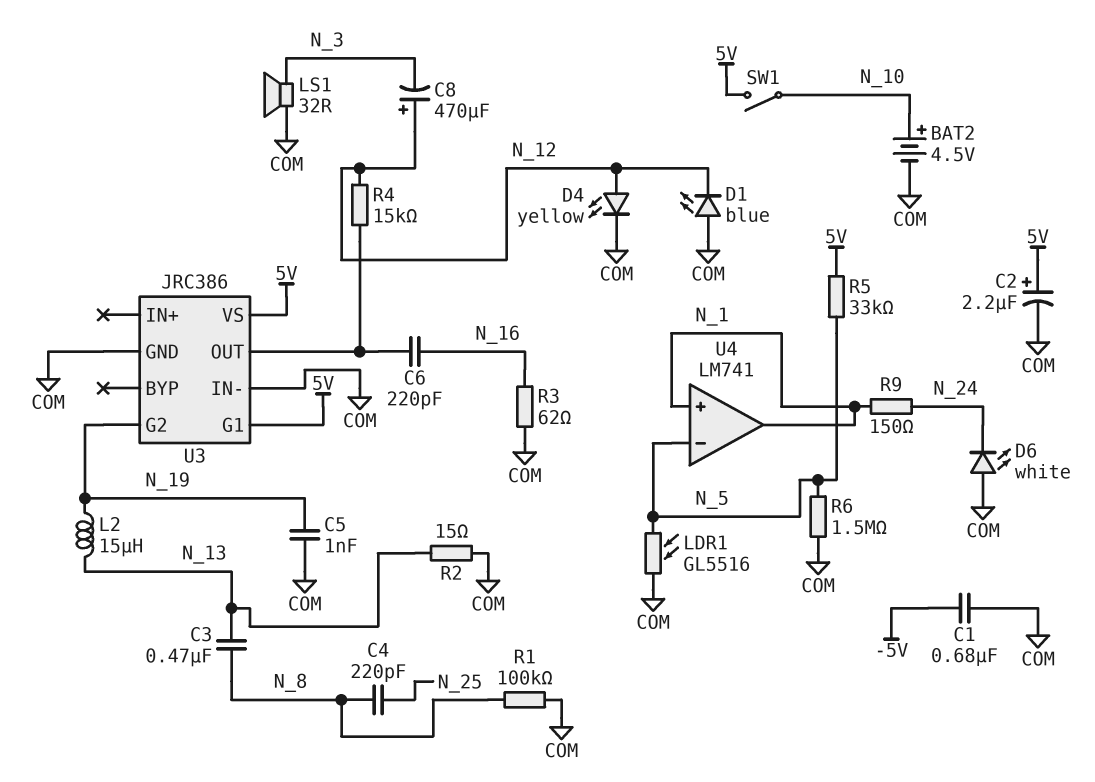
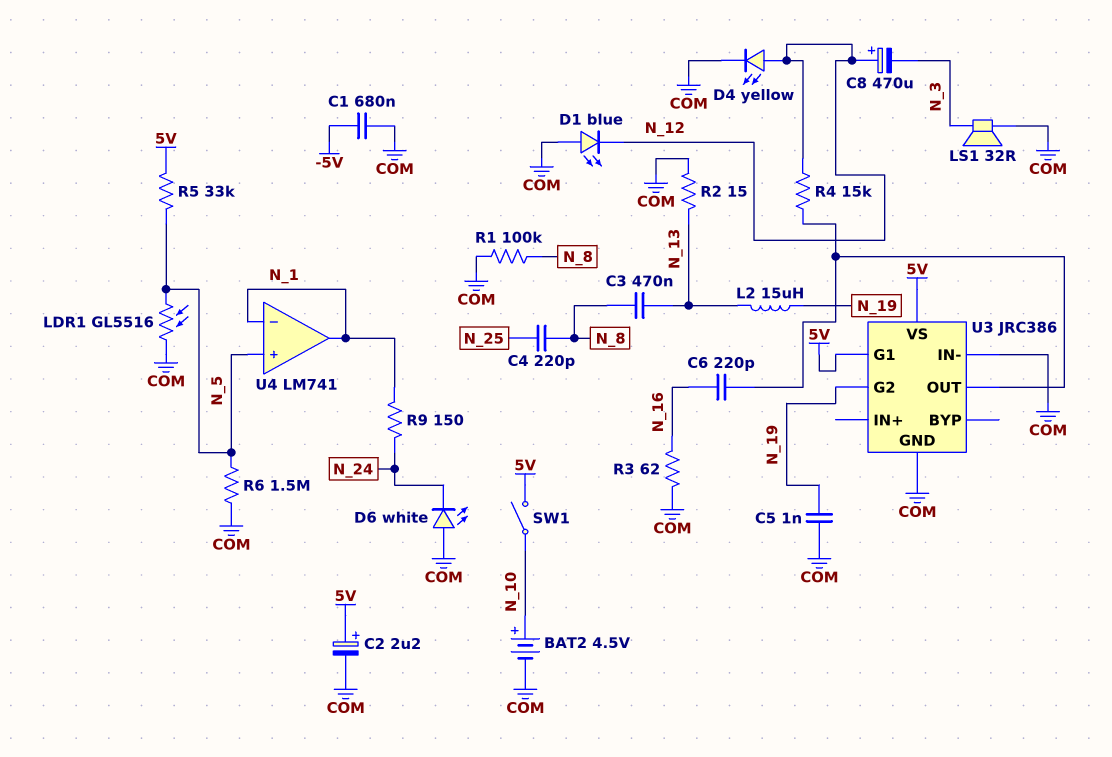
U4 pin in+: N_1 -> N_5
U4 pin in-: N_5 -> N_1

